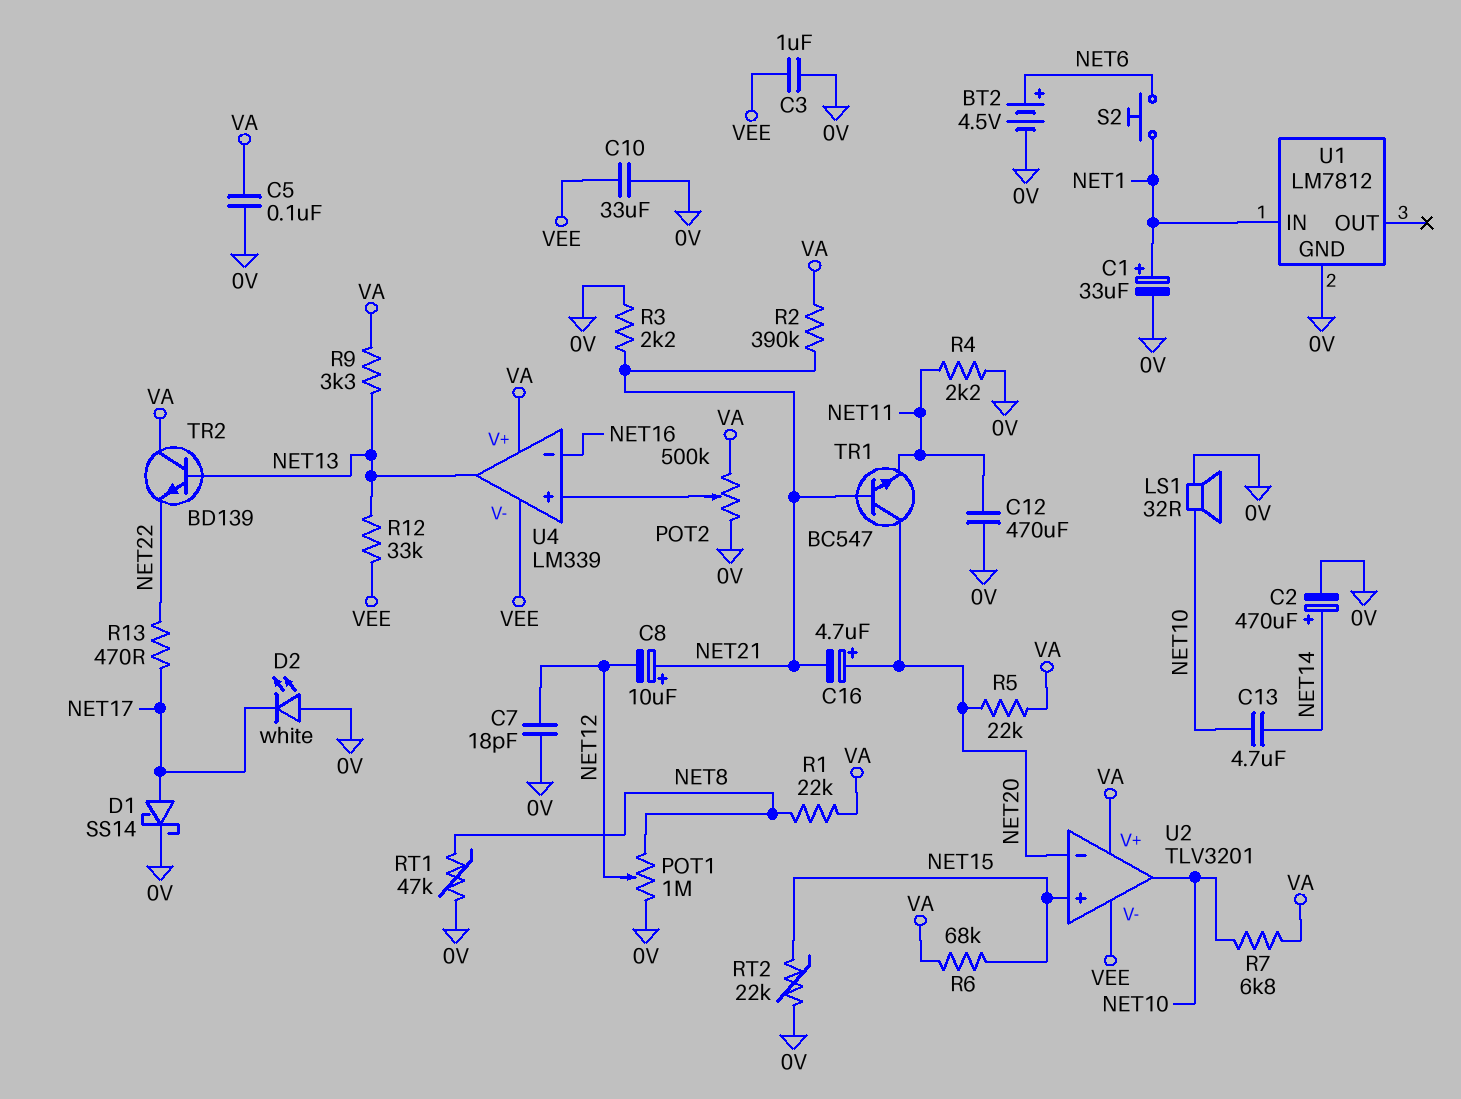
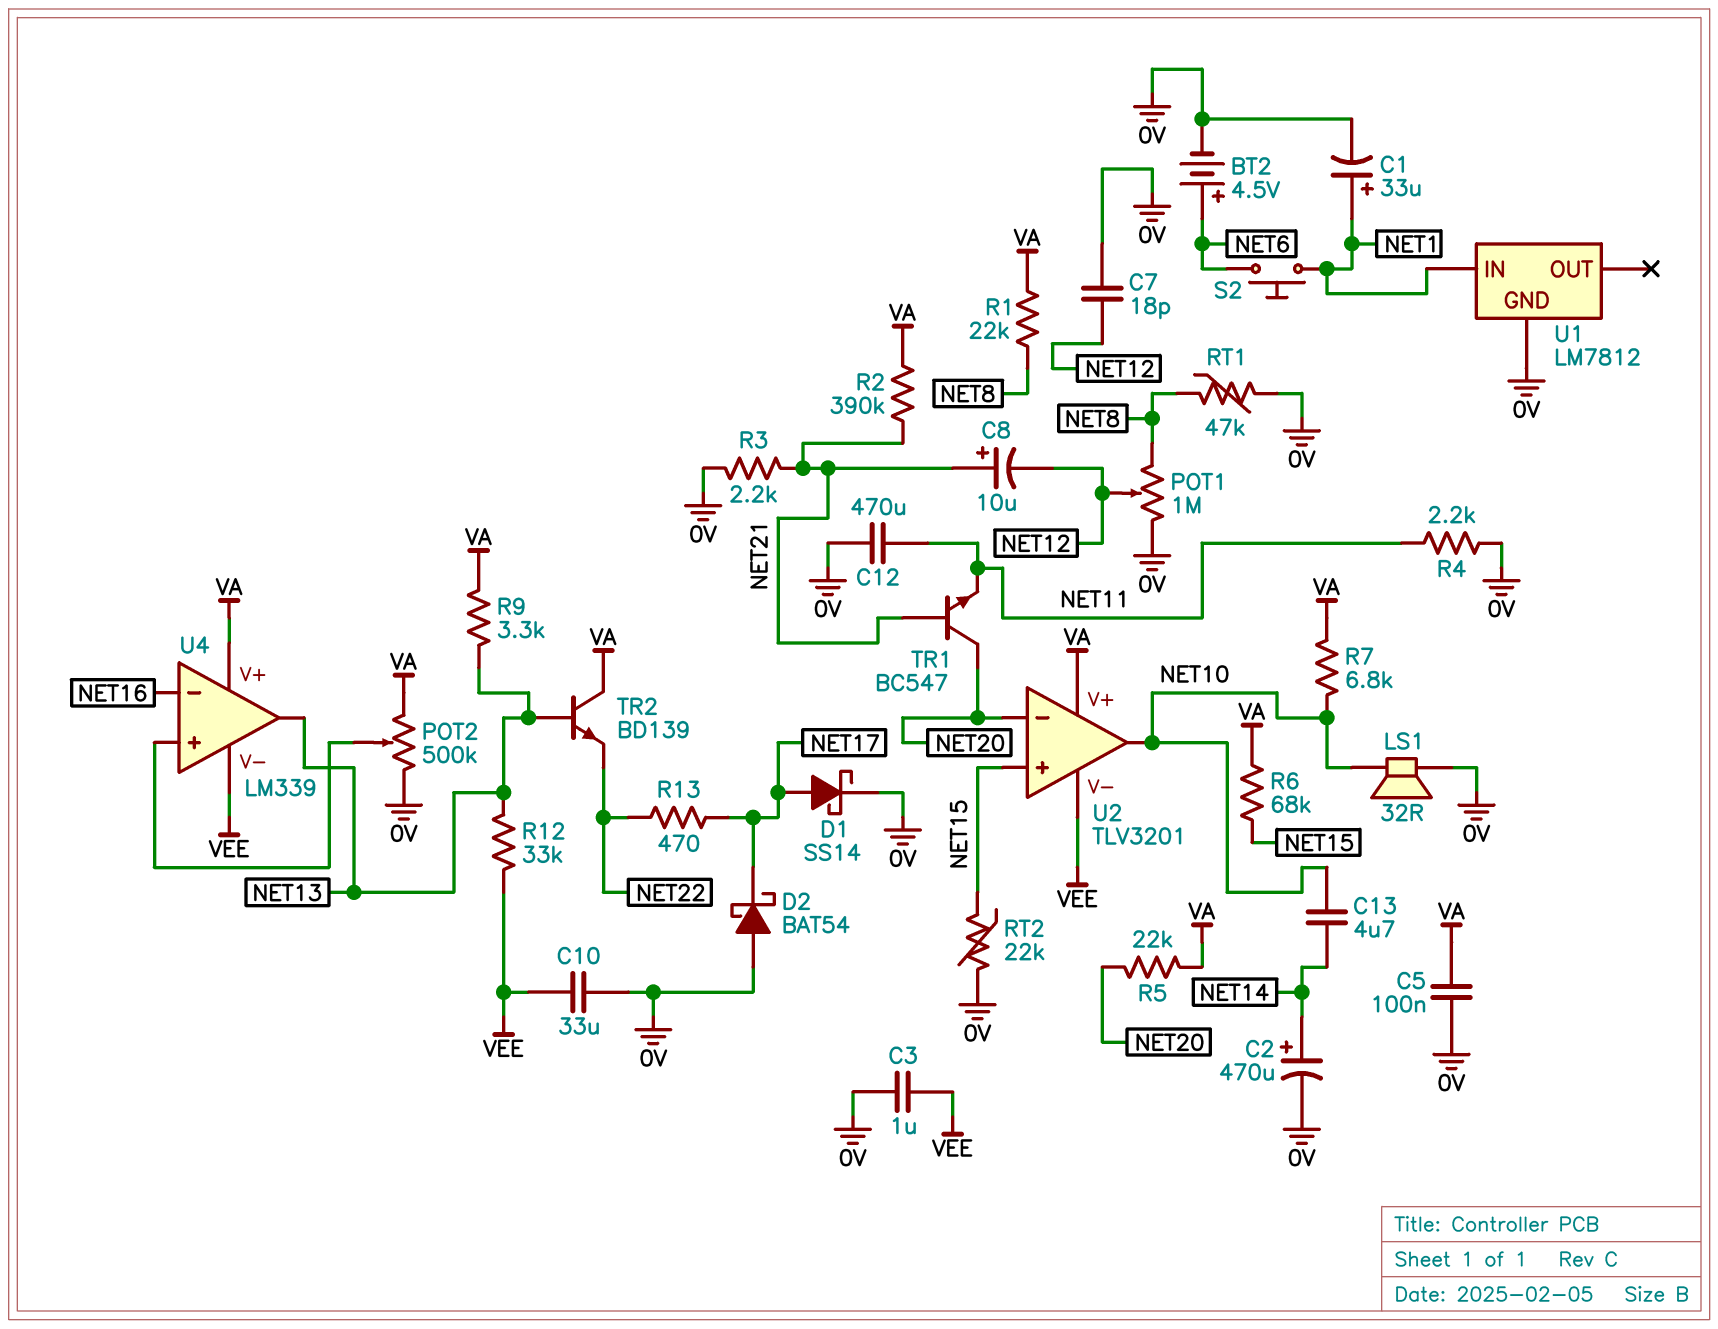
C16: 4.7uF (plus NET20, minus NET21) -> none
D2: LED white (A 0V, K NET17) -> schottky BAT54 (A 0V, K NET17)

